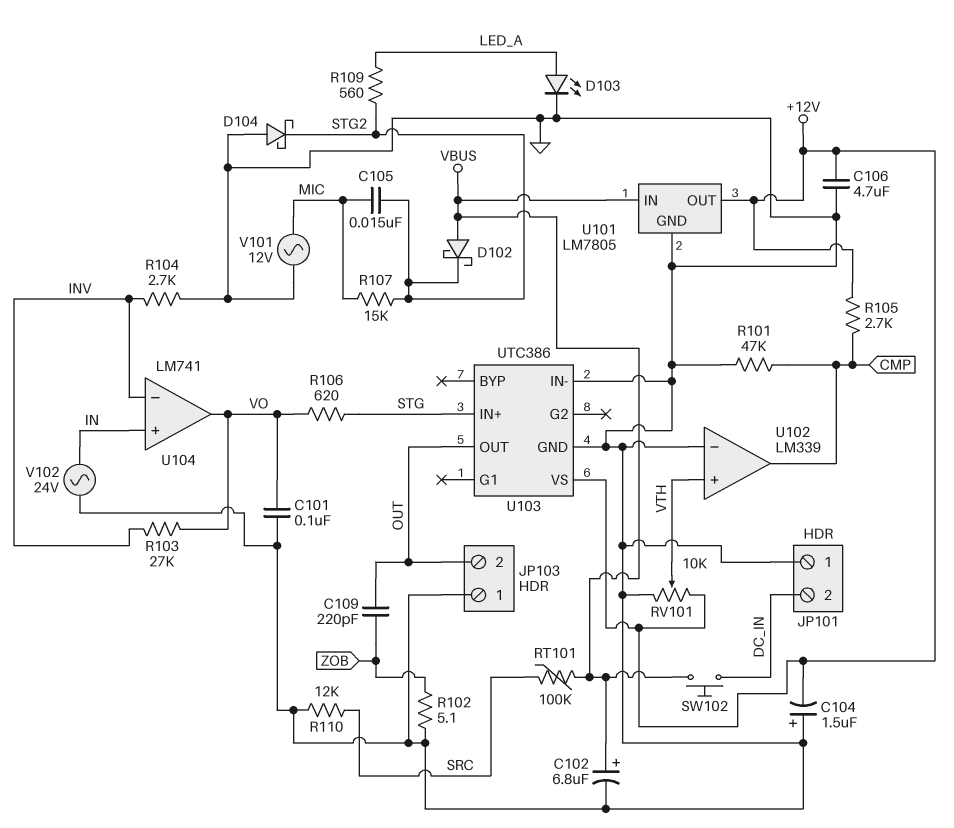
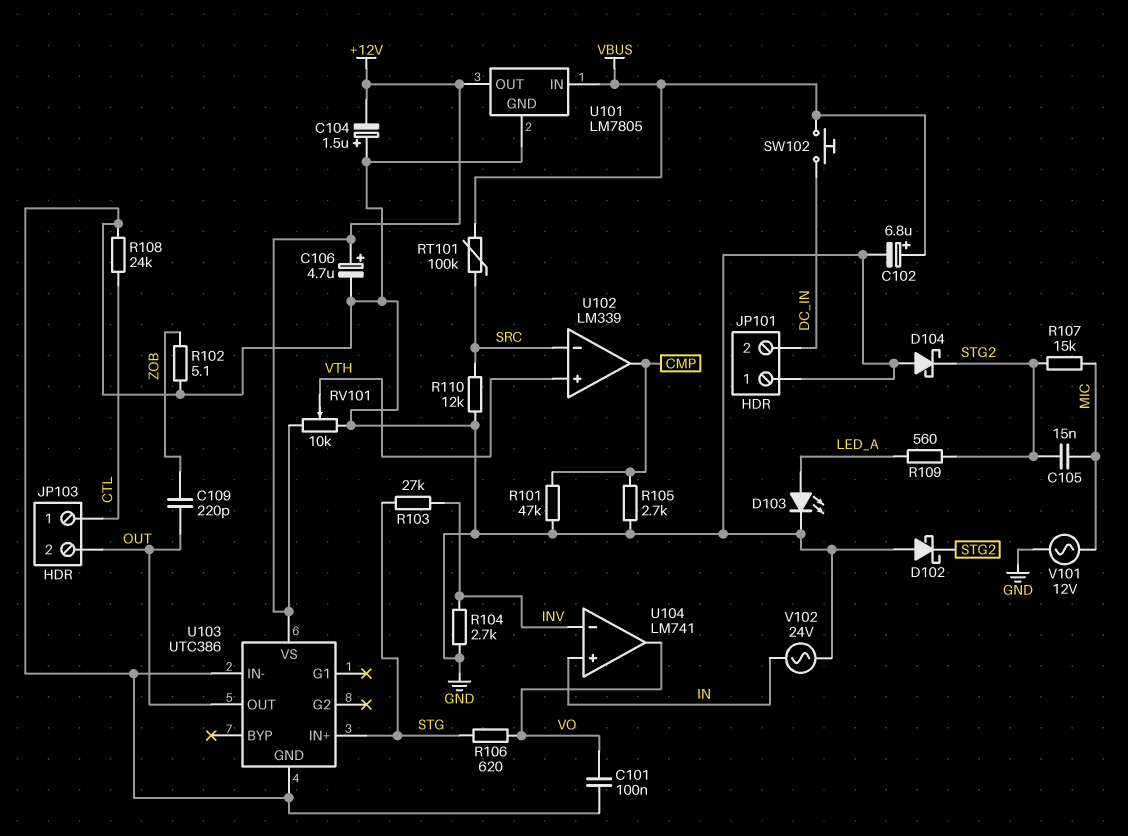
C106: 4.7uF (+12V, GND) -> 4.7uF (plus +12V, minus GND)
D102: schottky (A VBUS, K STG2) -> schottky (A GND, K STG2)
JP103 pin 1: GND -> CTL
R103: 27k (INV, VO) -> 27k (INV, STG)
R105: 2.7k (+12V, CMP) -> 2.7k (CMP, GND)
R108: none -> 24k (CTL, GND)
U102 pin in-: GND -> SRC

